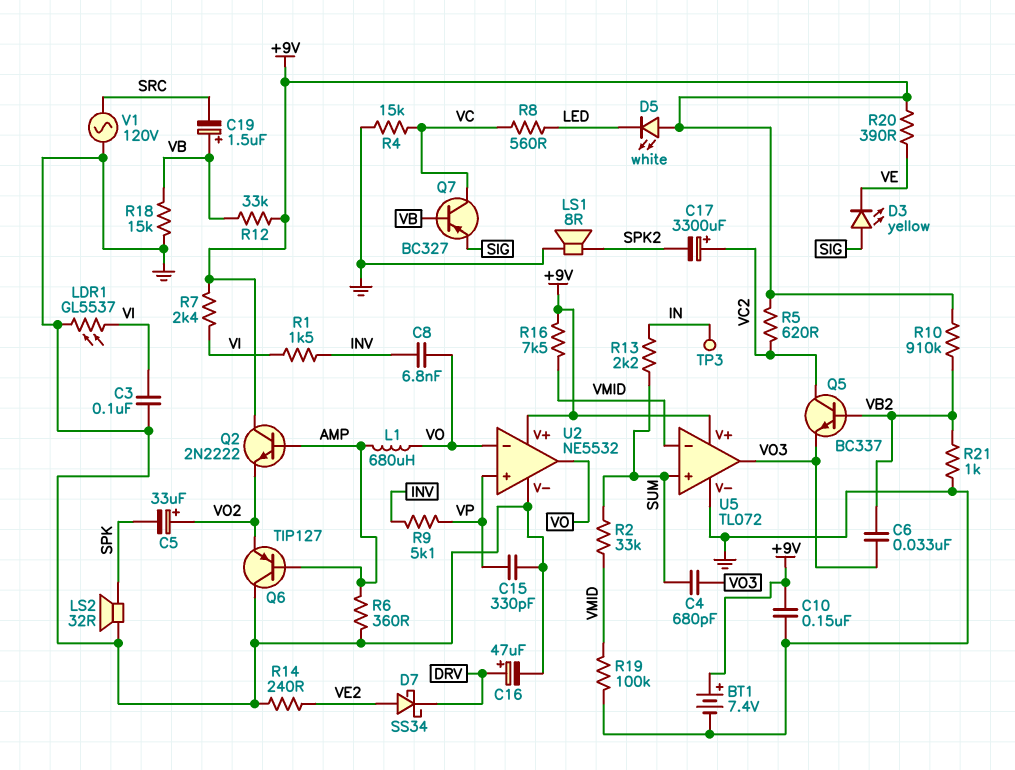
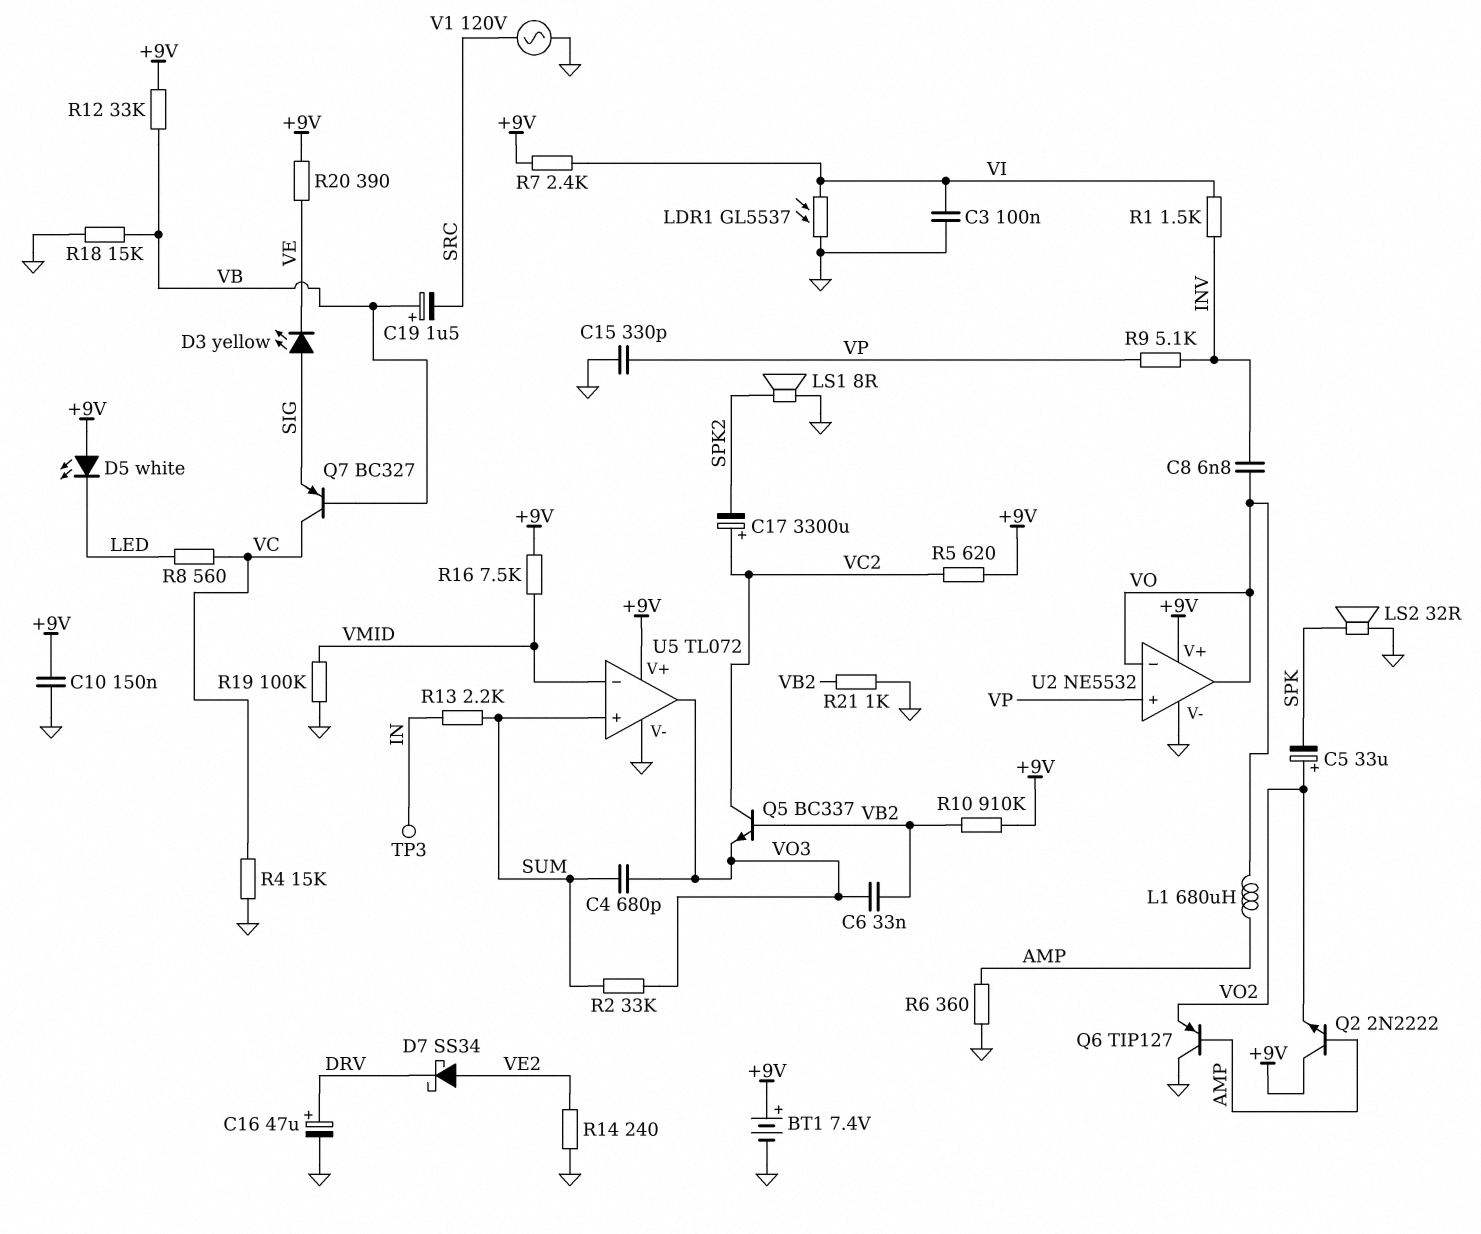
R2: 33k (SUM, VMID) -> 33k (SUM, VO3)

